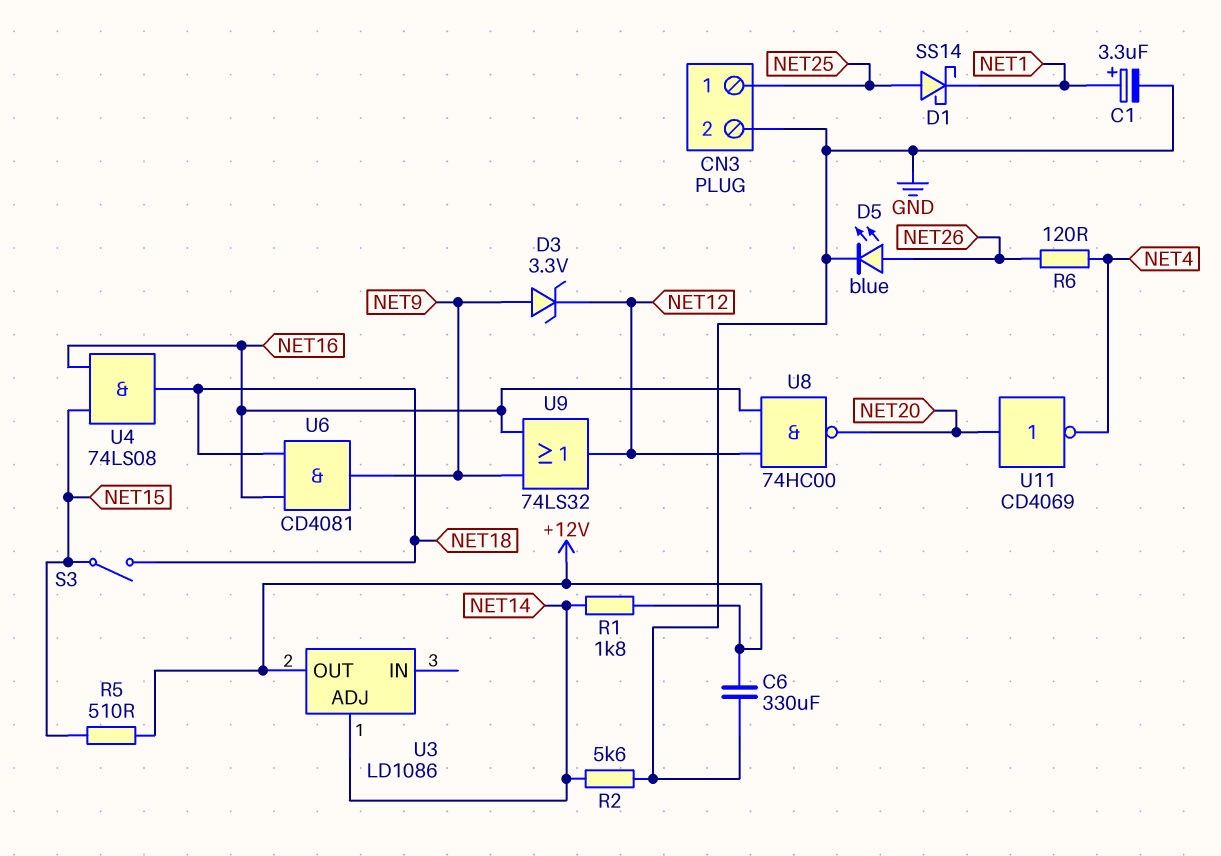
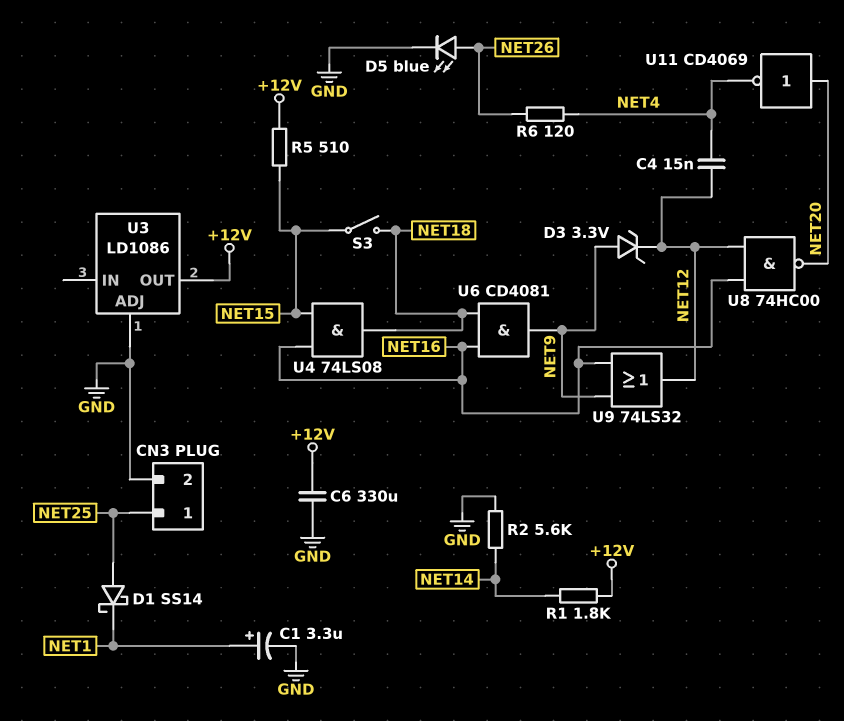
C4: none -> 15nF (NET4, NET12)
U3 pin ADJ: NET14 -> GND

